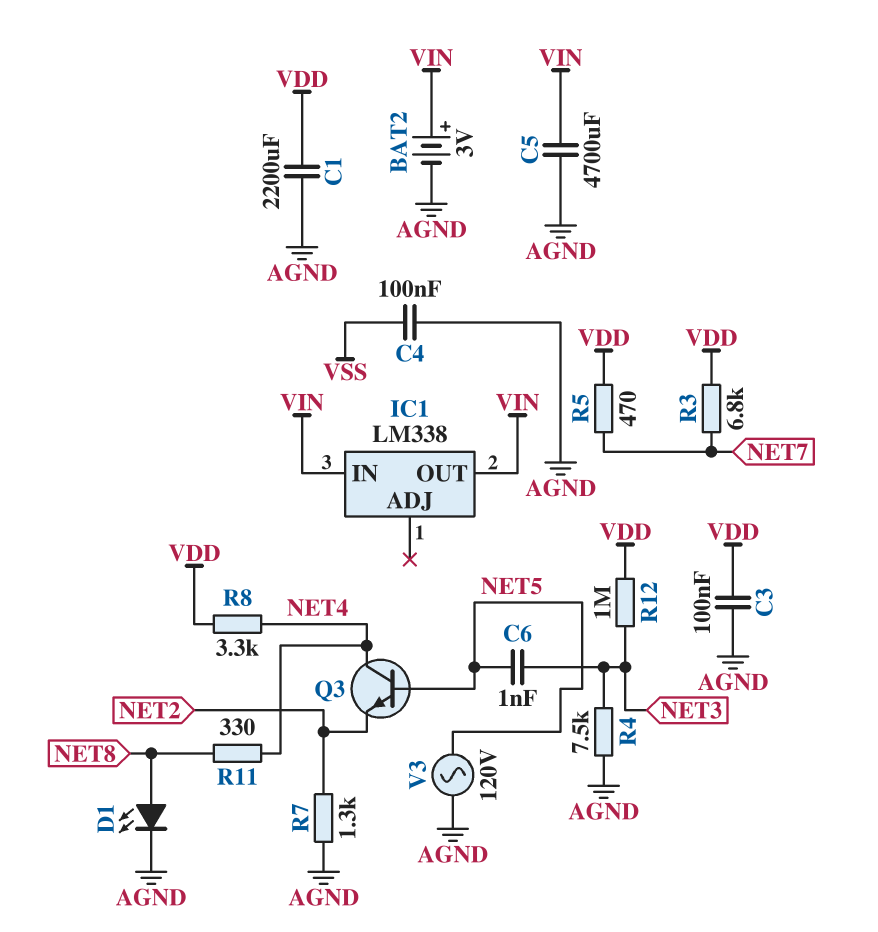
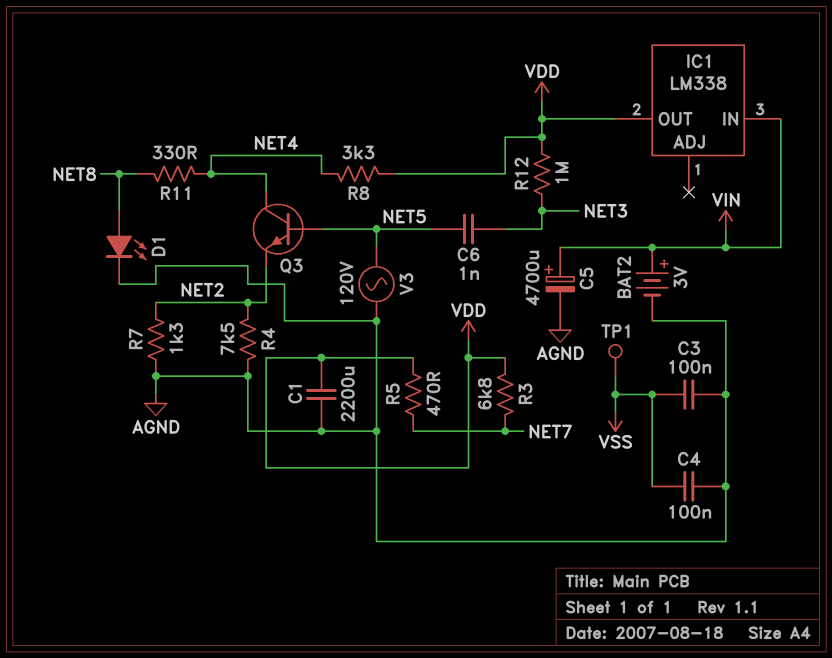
C3: 100nF (AGND, VDD) -> 100nF (AGND, VSS)
C5: 4700uF (AGND, VIN) -> 4700uF (plus VIN, minus AGND)
IC1 pin OUT: VIN -> VDD
R4: 7.5k (AGND, NET3) -> 7.5k (AGND, NET2)
TP1: none -> test point (VSS)

